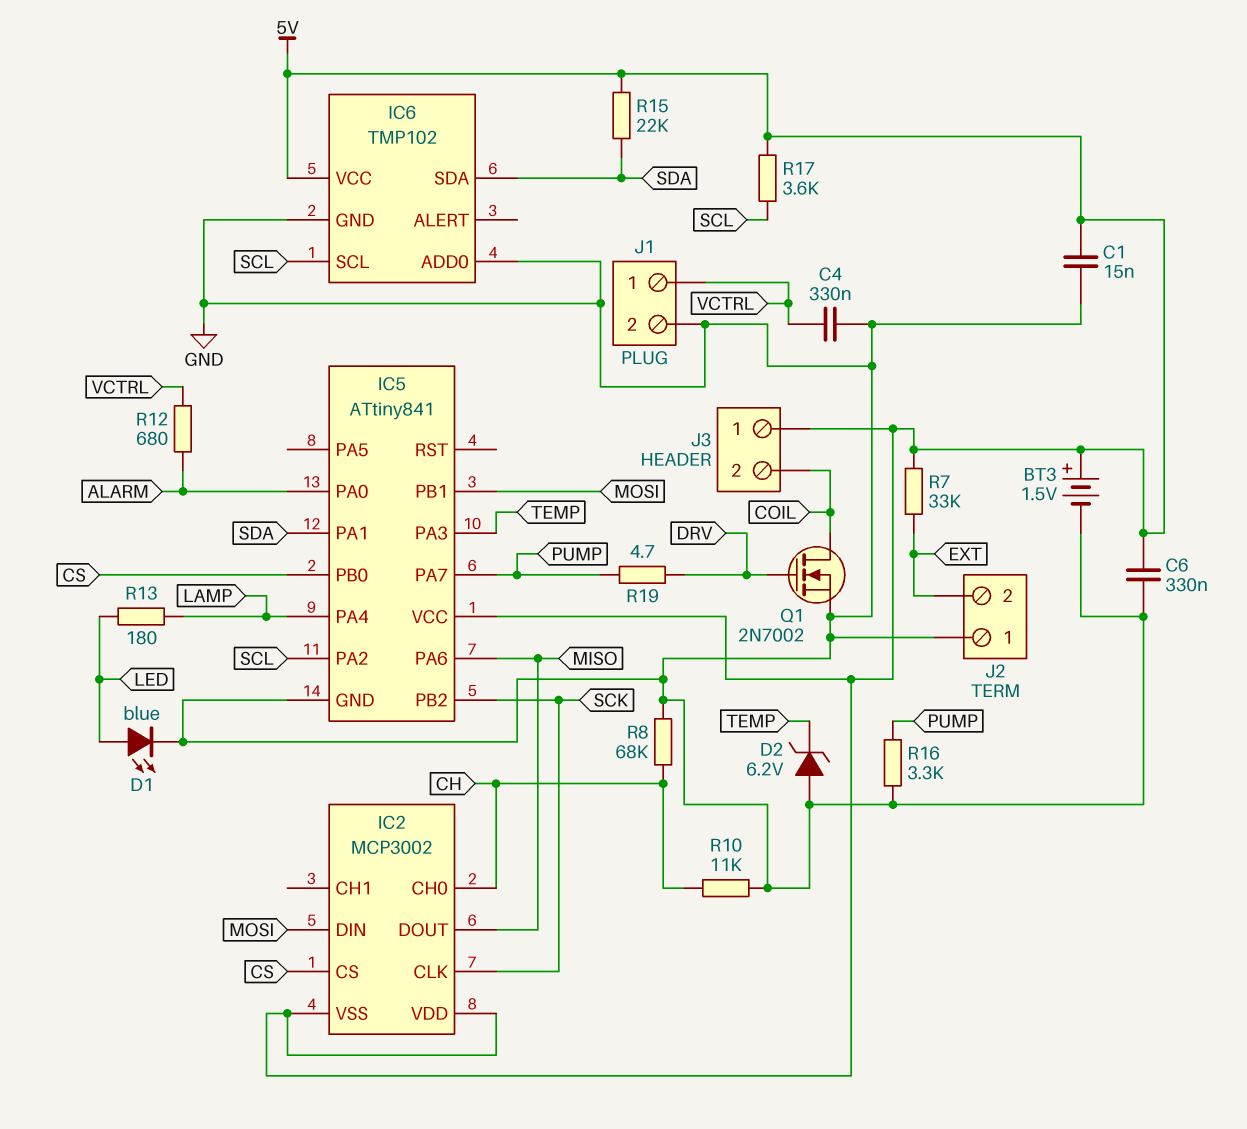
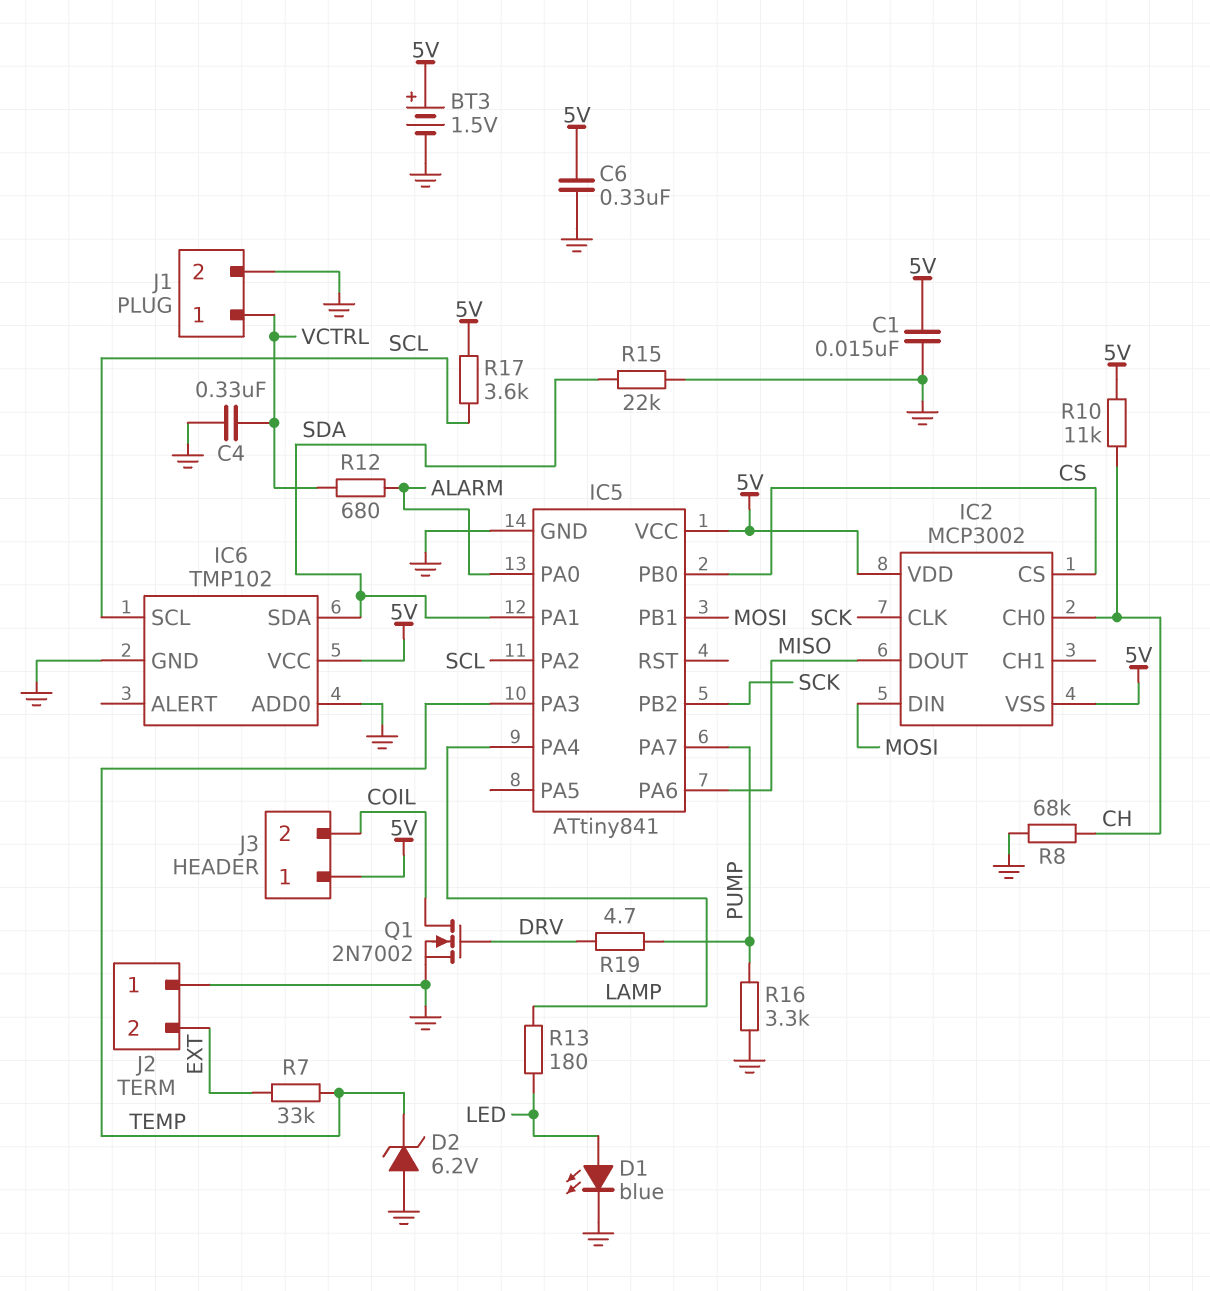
R7: 33k (5V, EXT) -> 33k (EXT, TEMP)
R10: 11k (CH, GND) -> 11k (5V, CH)
R15: 22k (5V, SDA) -> 22k (GND, SDA)

